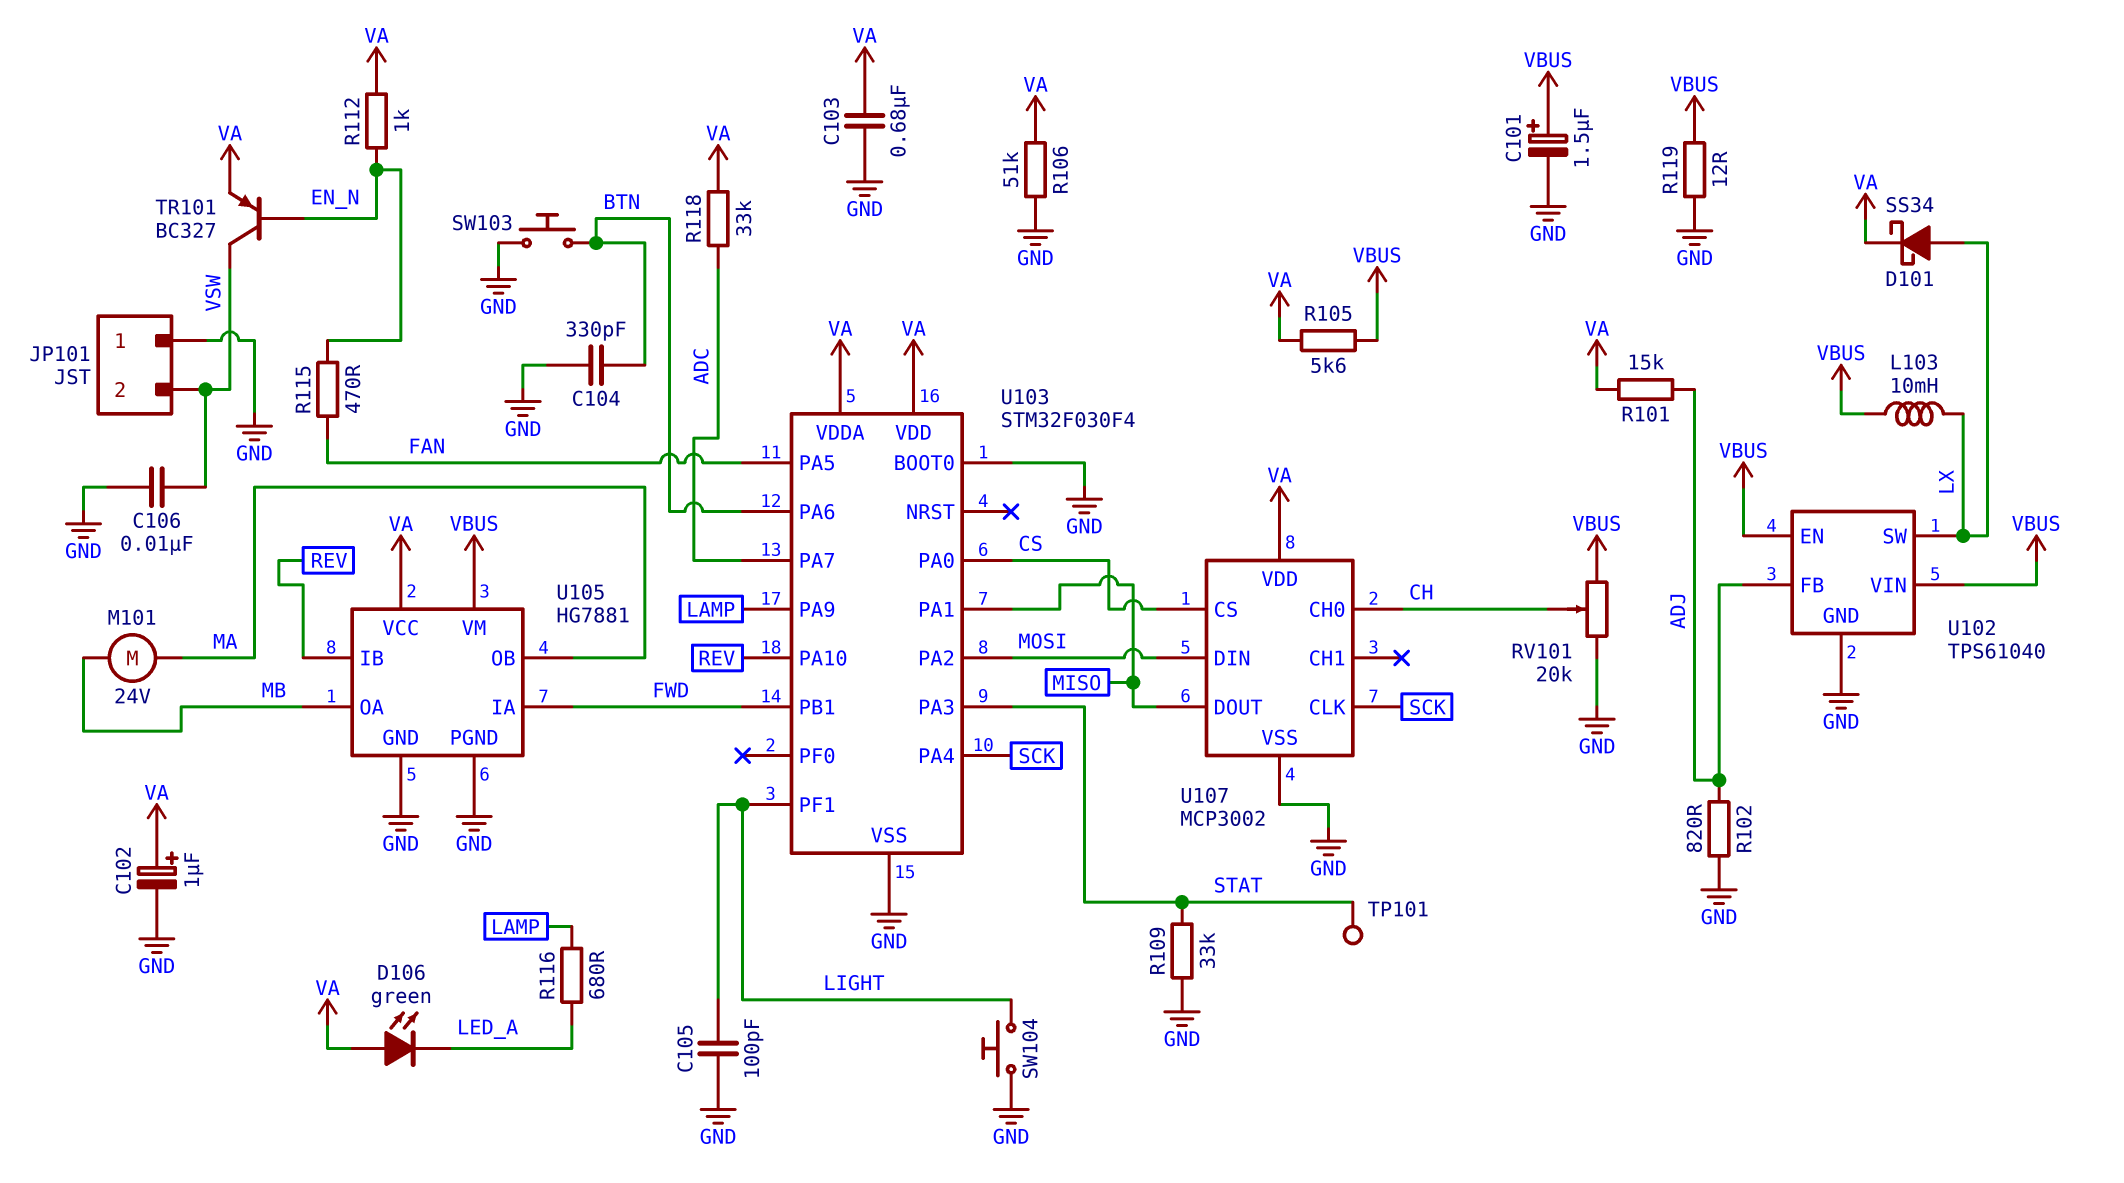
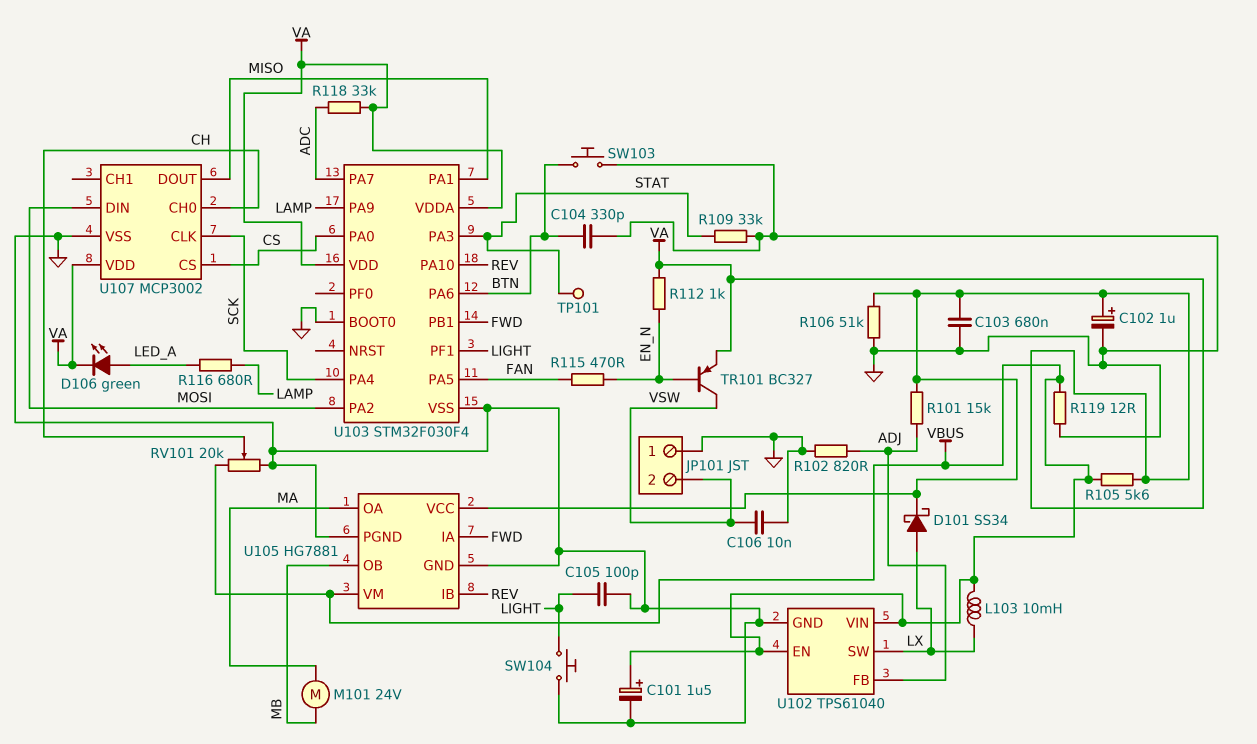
D106: LED green (A VA, K LED_A) -> LED green (A LED_A, K VA)
U105 pin OA: MB -> MA
U105 pin OB: MA -> MB

